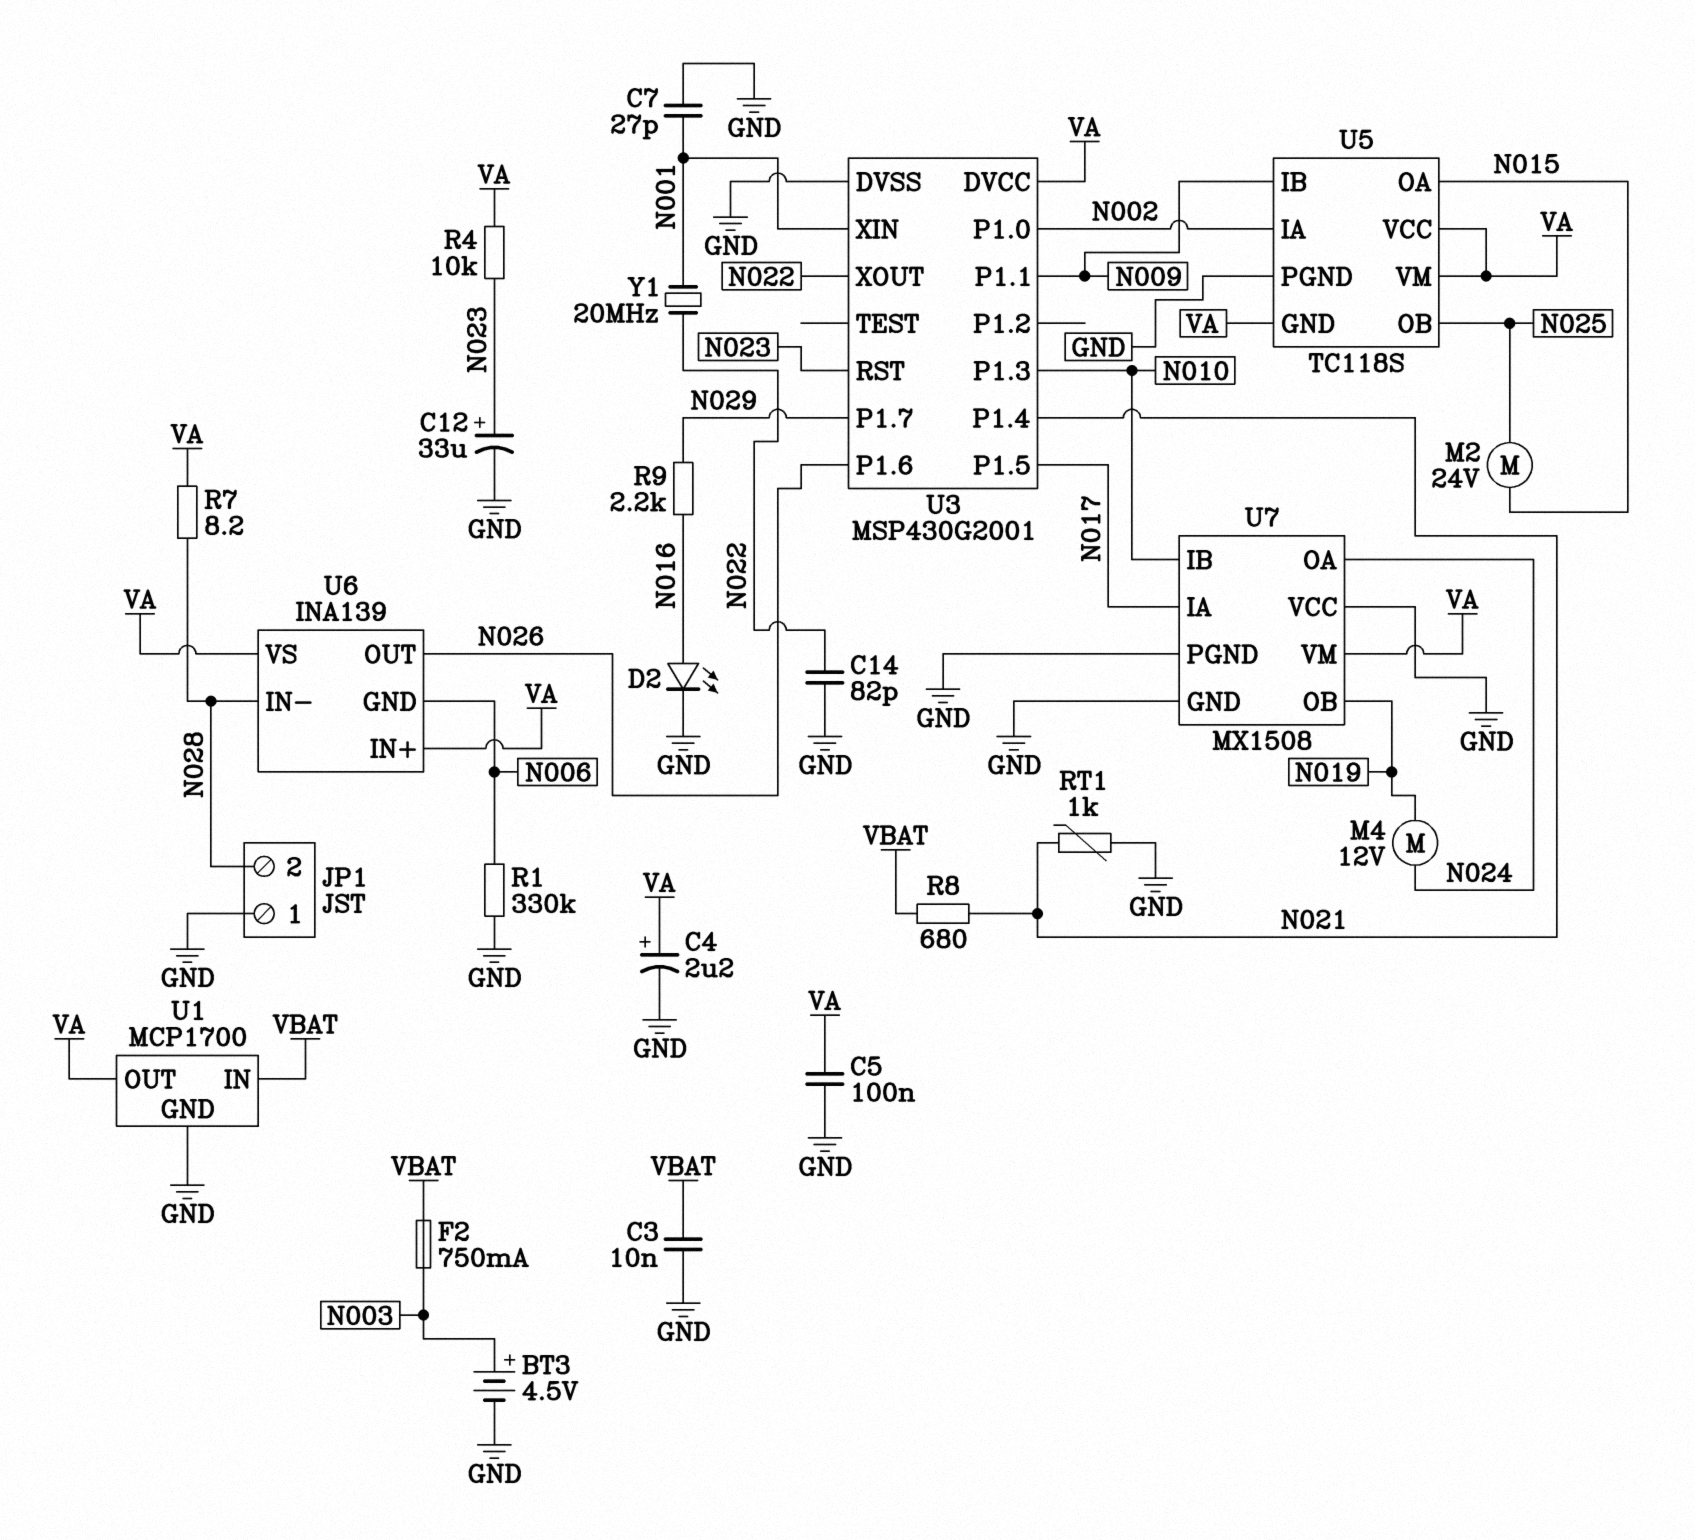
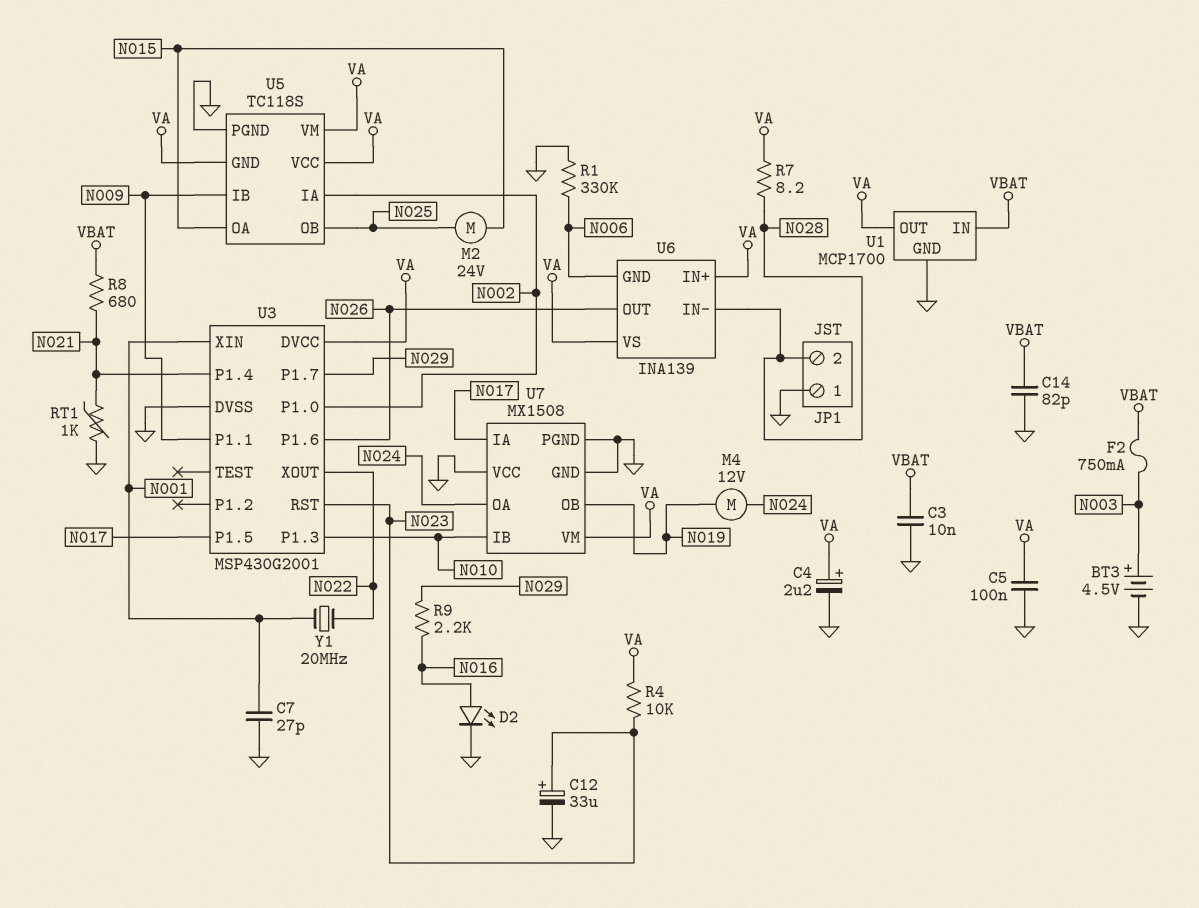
C14: 82pF (GND, N022) -> 82pF (GND, VBAT)

